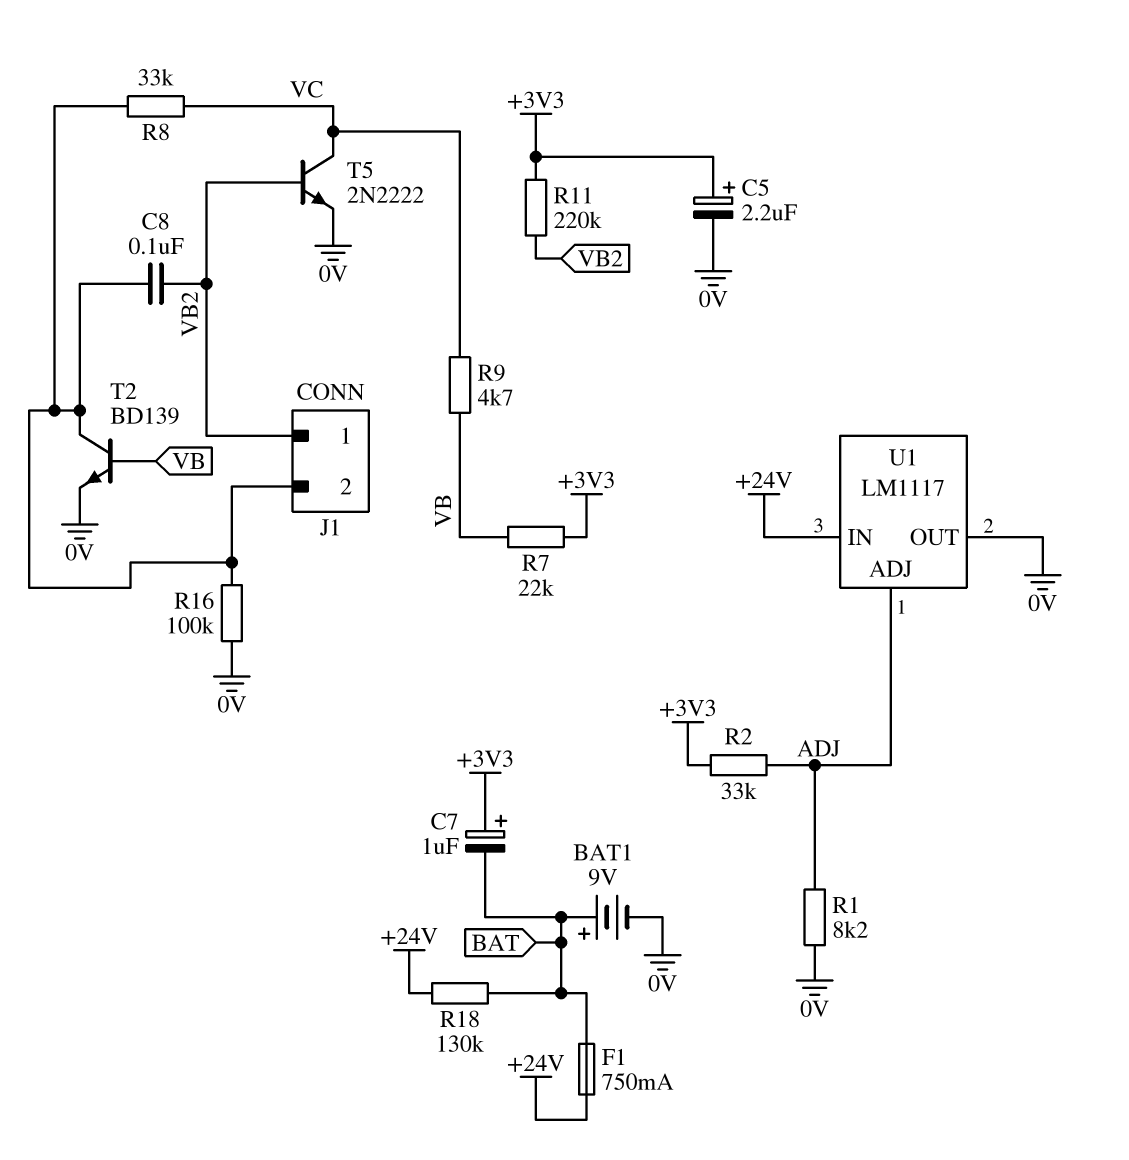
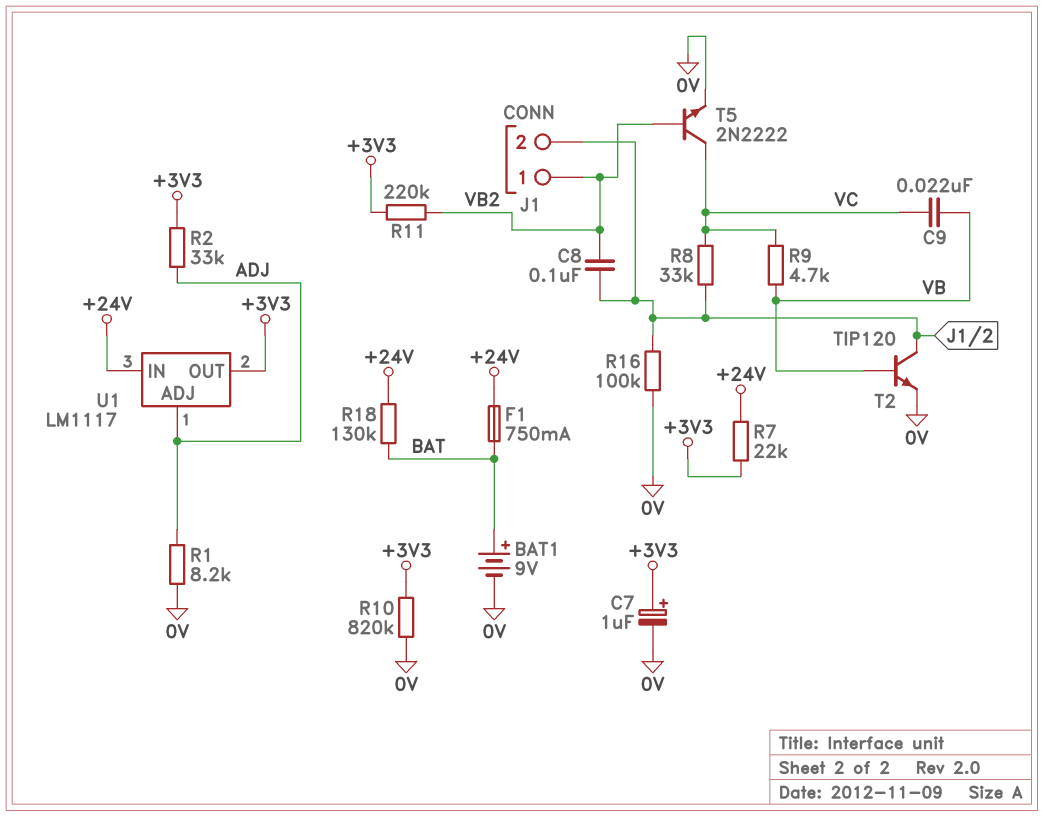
C5: 2.2uF (plus +3V3, minus 0V) -> none
C7: 1uF (plus +3V3, minus BAT) -> 1uF (plus +3V3, minus 0V)
C9: none -> 22nF (VB, VC)
R7: 22k (+3V3, VB) -> 22k (+3V3, +24V)
R10: none -> 820k (+3V3, 0V)
T2: NPN BD139 (B VB, C J1/2, E 0V) -> NPN TIP120 (B VB, C J1/2, E 0V)
U1 pin OUT: 0V -> +3V3

